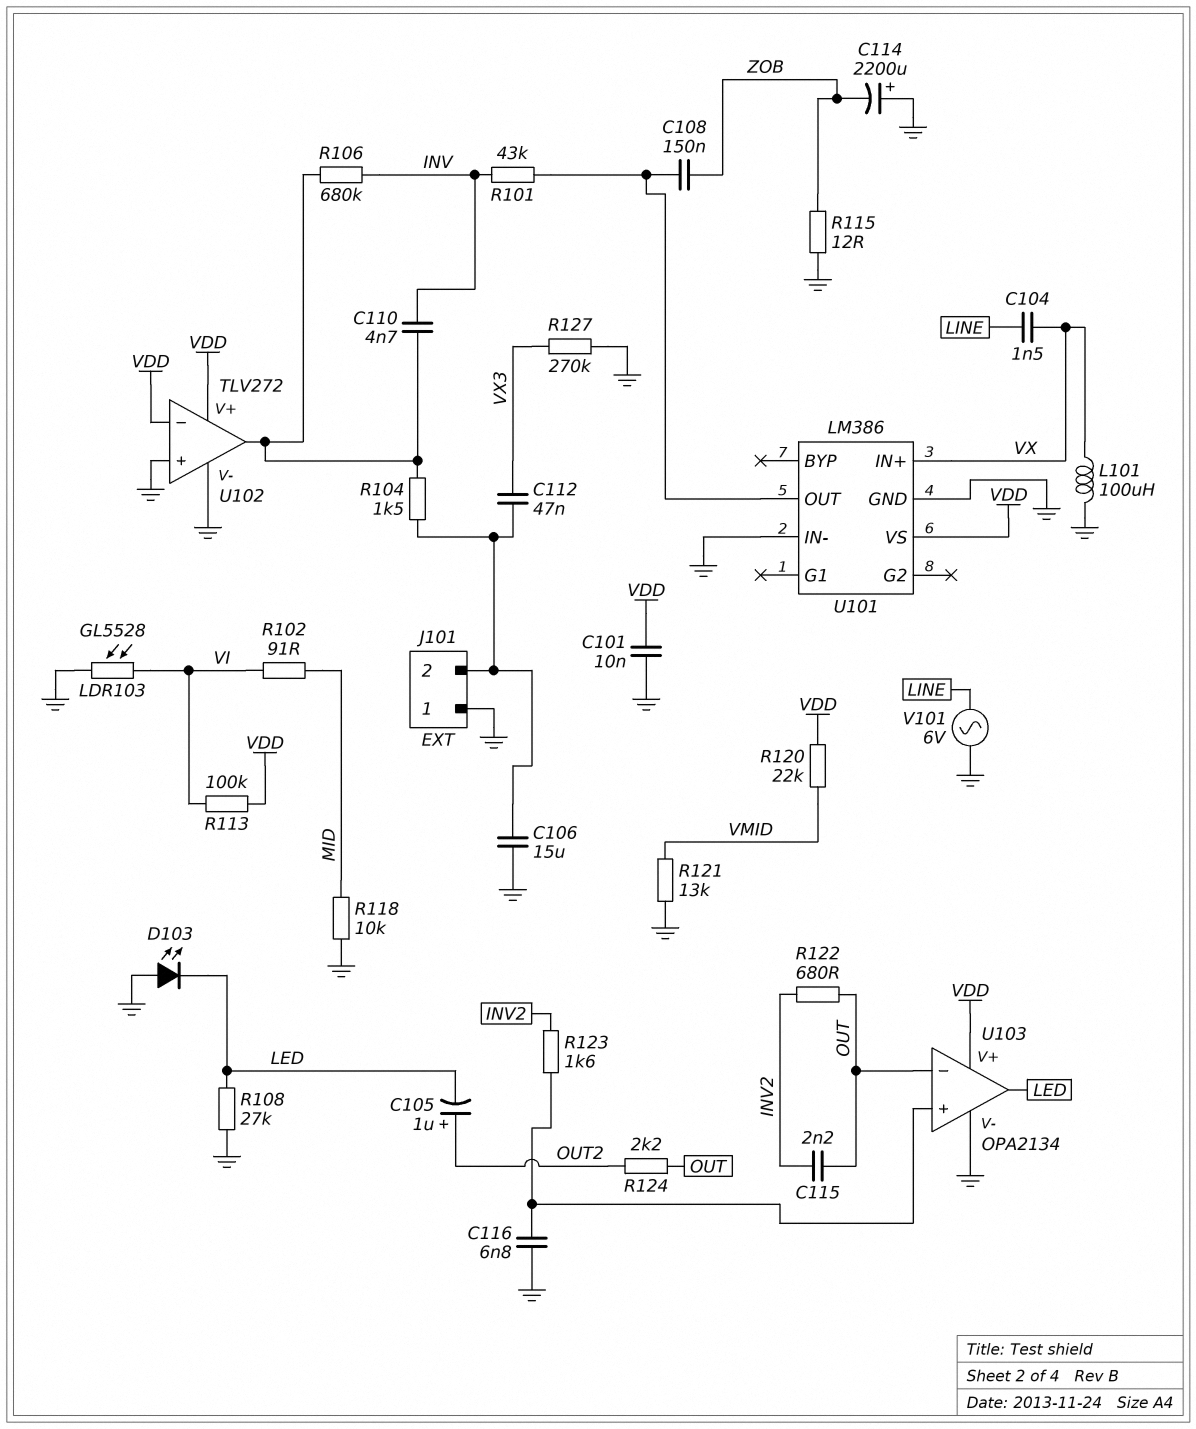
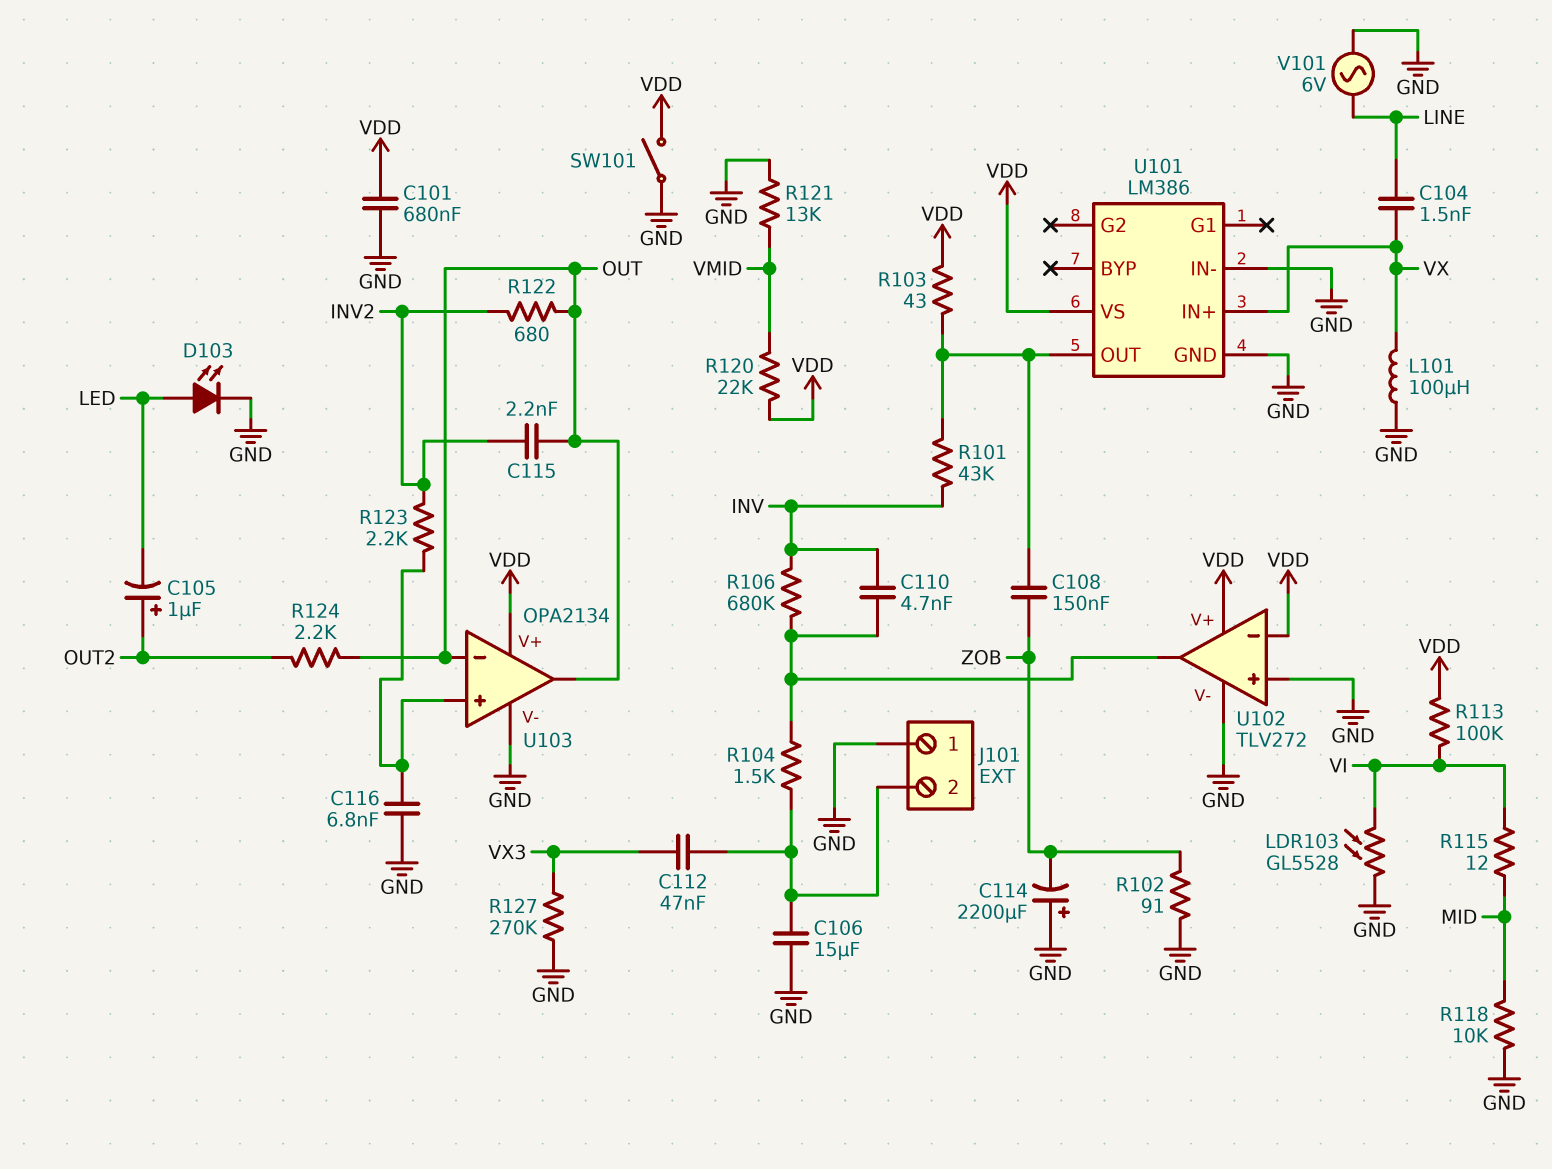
C101: 10nF (GND, VDD) -> 680nF (GND, VDD)
D103: LED (A GND, K LED) -> LED (A LED, K GND)
R102: 91 (MID, VI) -> 91 (GND, ZOB)
R103: none -> 43 (U101/OUT, VDD)
R108: 27k (GND, LED) -> none
R115: 12 (GND, ZOB) -> 12 (MID, VI)
R123: 1.6k (INV2, U103/in+) -> 2.2k (INV2, U103/in+)
SW101: none -> switch (GND, VDD)
U103 pin out: LED -> OUT

